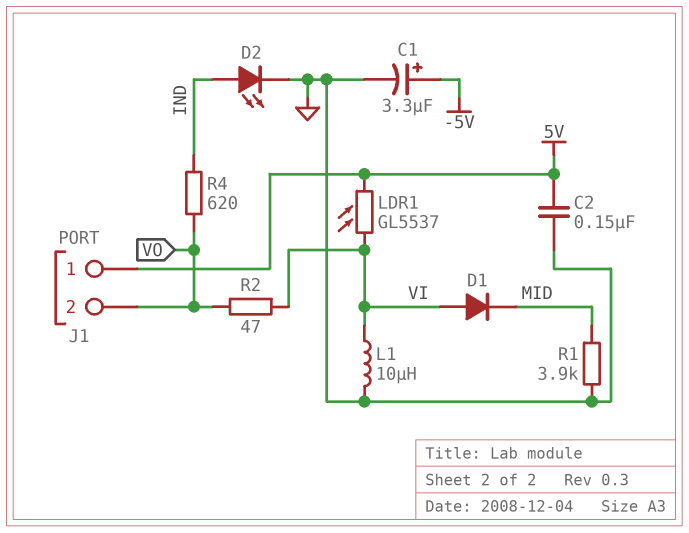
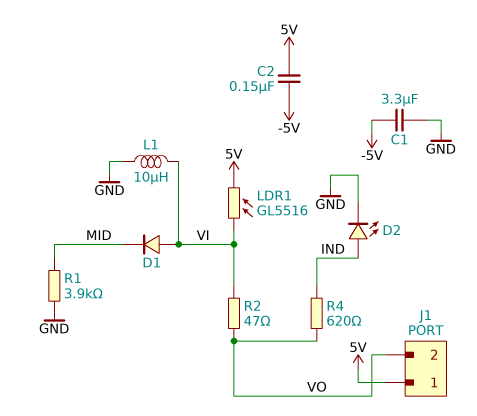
C1: 3.3uF (plus -5V, minus GND) -> 3.3uF (-5V, GND)
C2: 150nF (5V, GND) -> 150nF (-5V, 5V)
LDR1: GL5537 (5V, VI) -> GL5516 (5V, VI)

